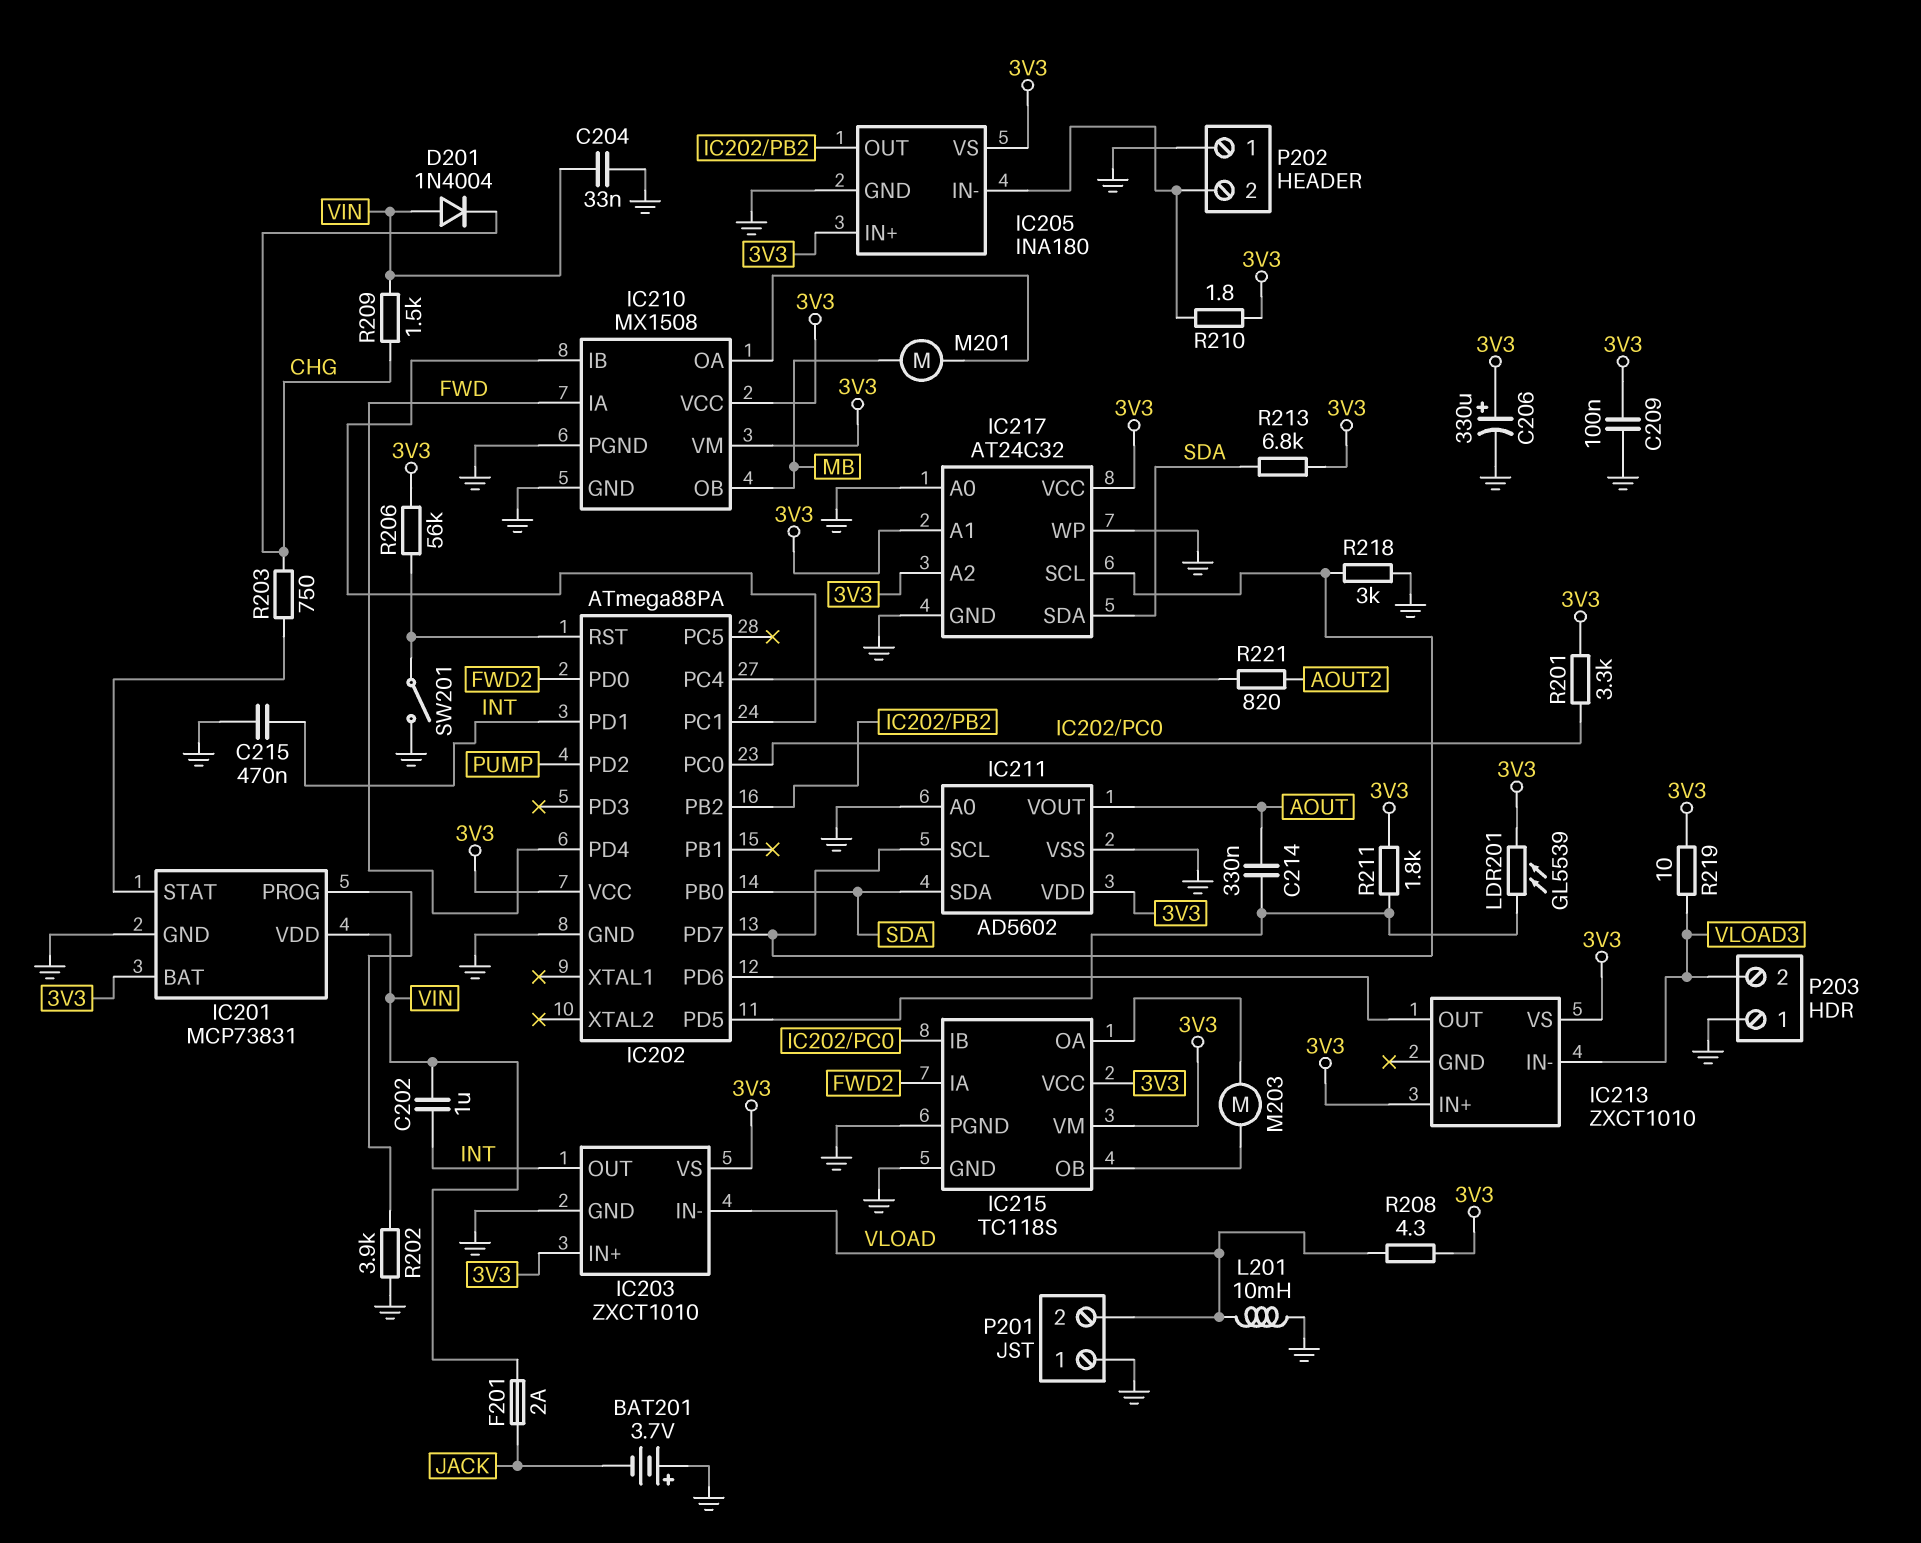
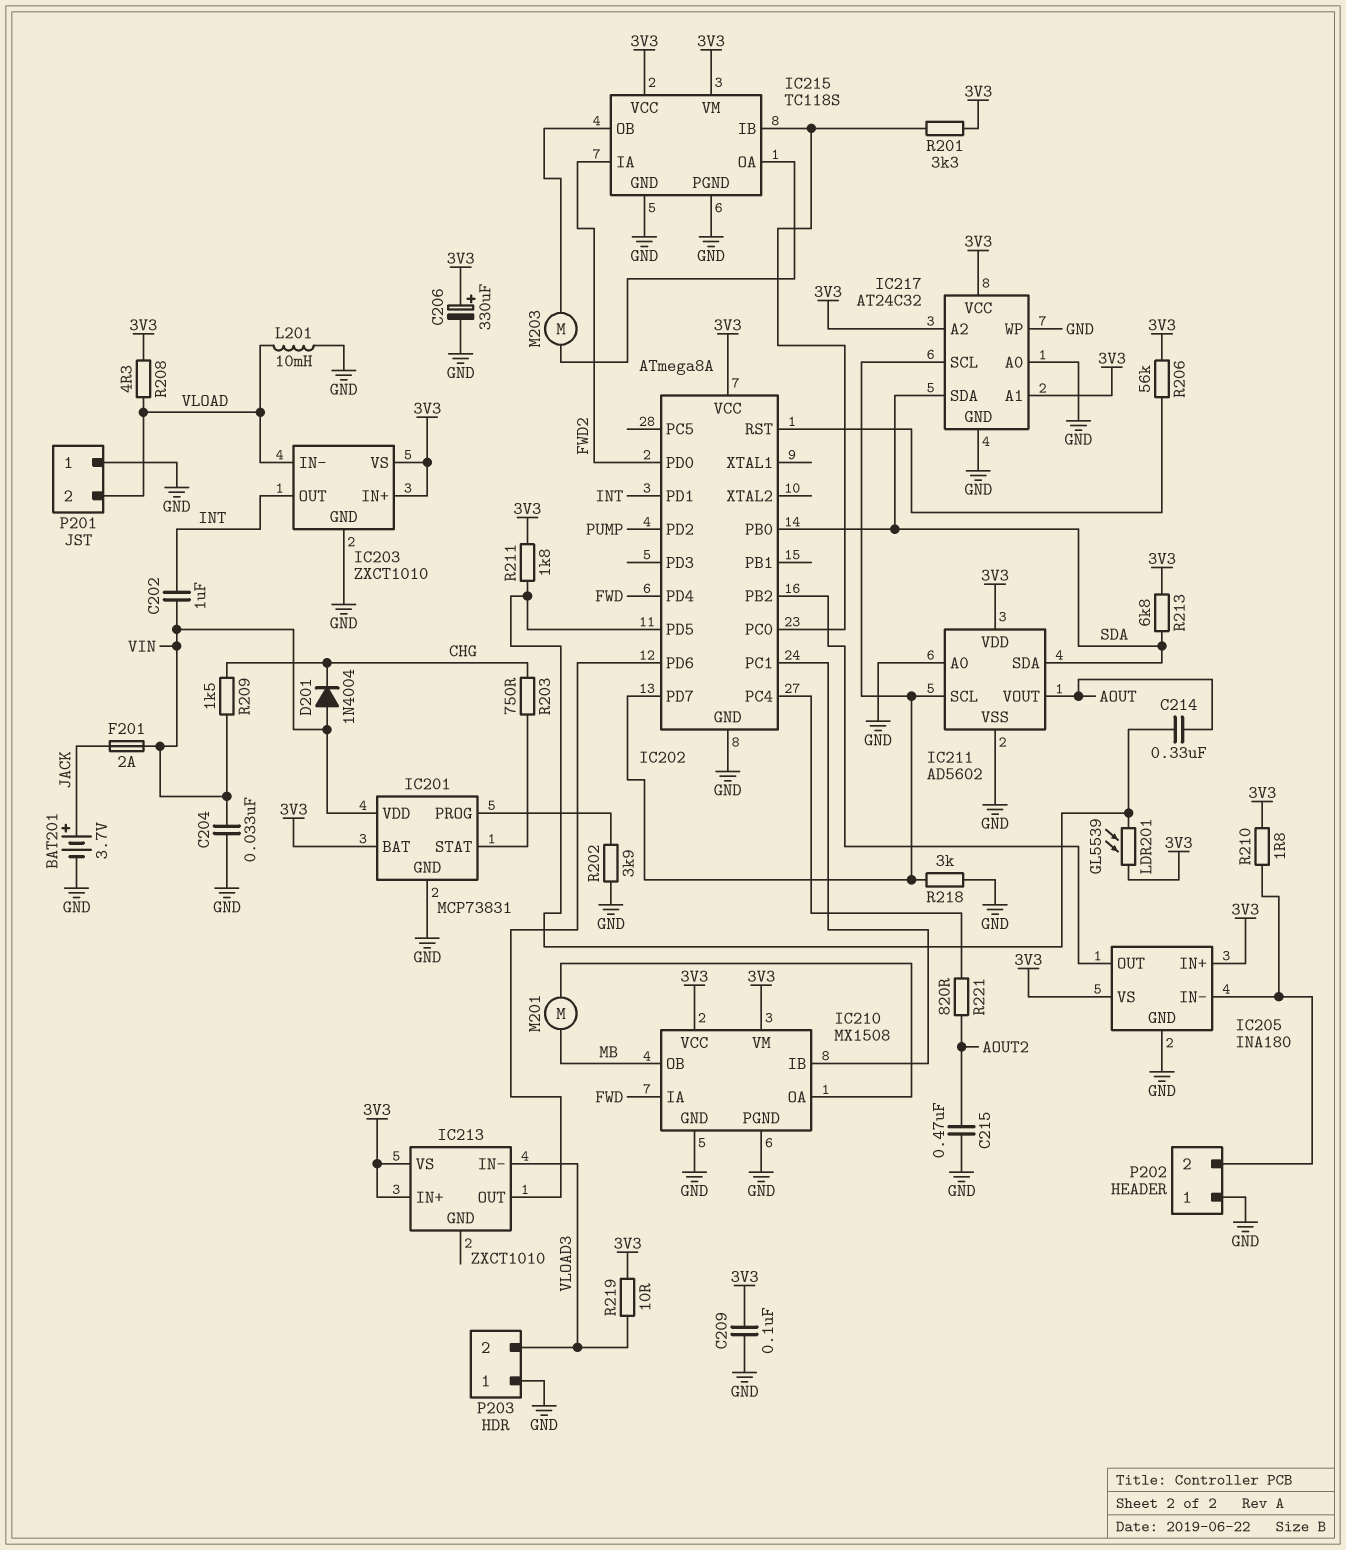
BAT201: 3.7V (plus GND, minus JACK) -> 3.7V (plus JACK, minus GND)
C215: 470nF (GND, INT) -> 470nF (AOUT2, GND)
IC202: ATmega88PA -> ATmega8A
SW201: switch (GND, IC202/RST) -> none

